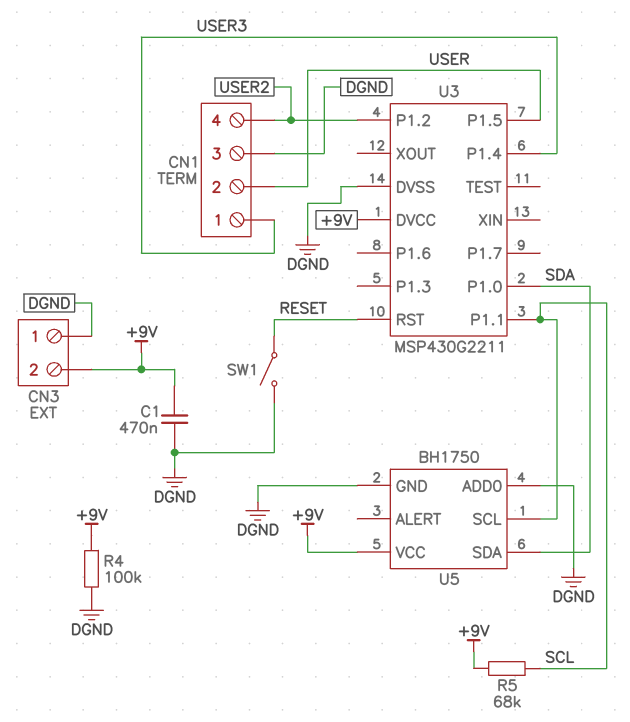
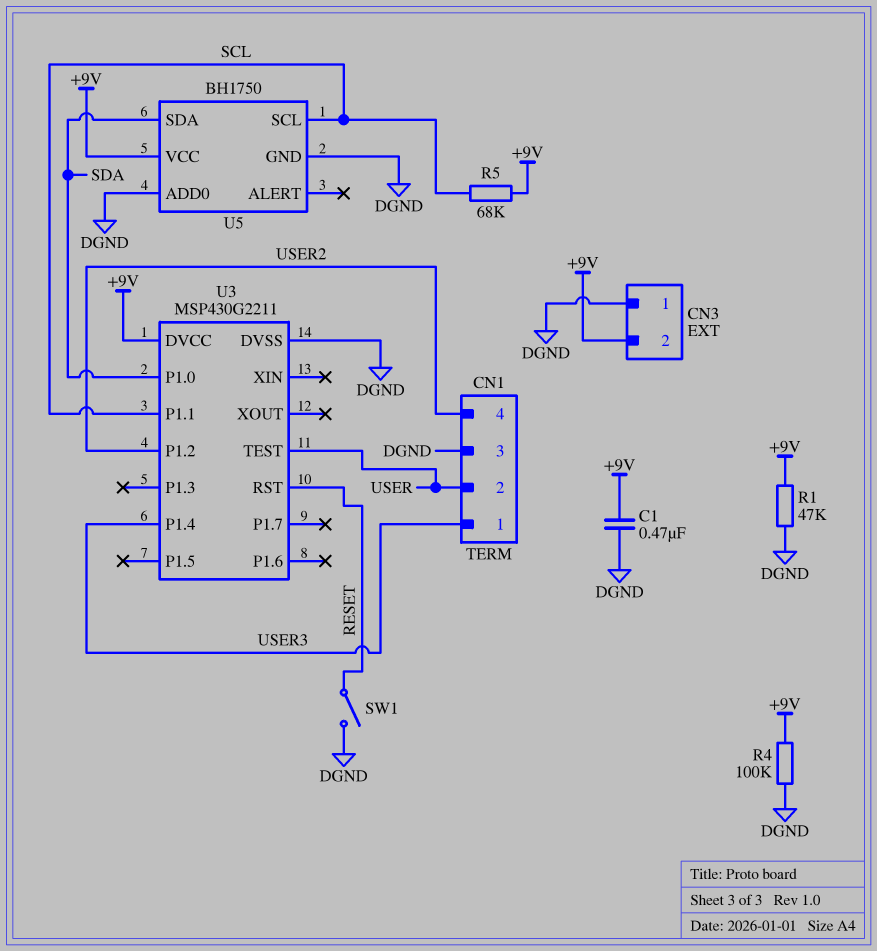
R1: none -> 47k (+9V, DGND)
U3 pin P1.5: USER -> none
U3 pin TEST: none -> USER

